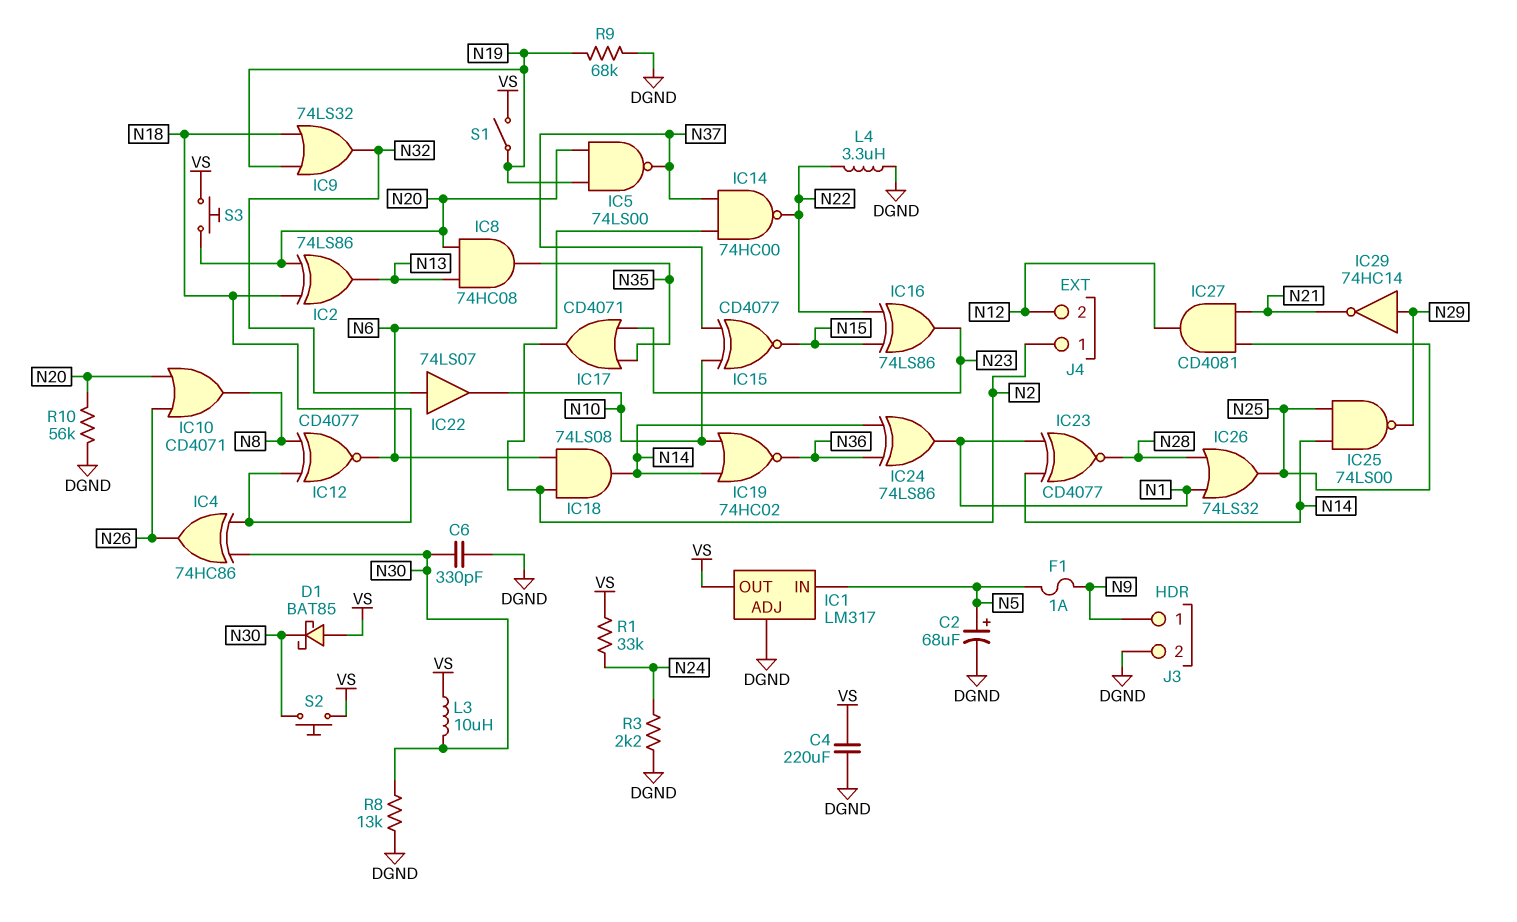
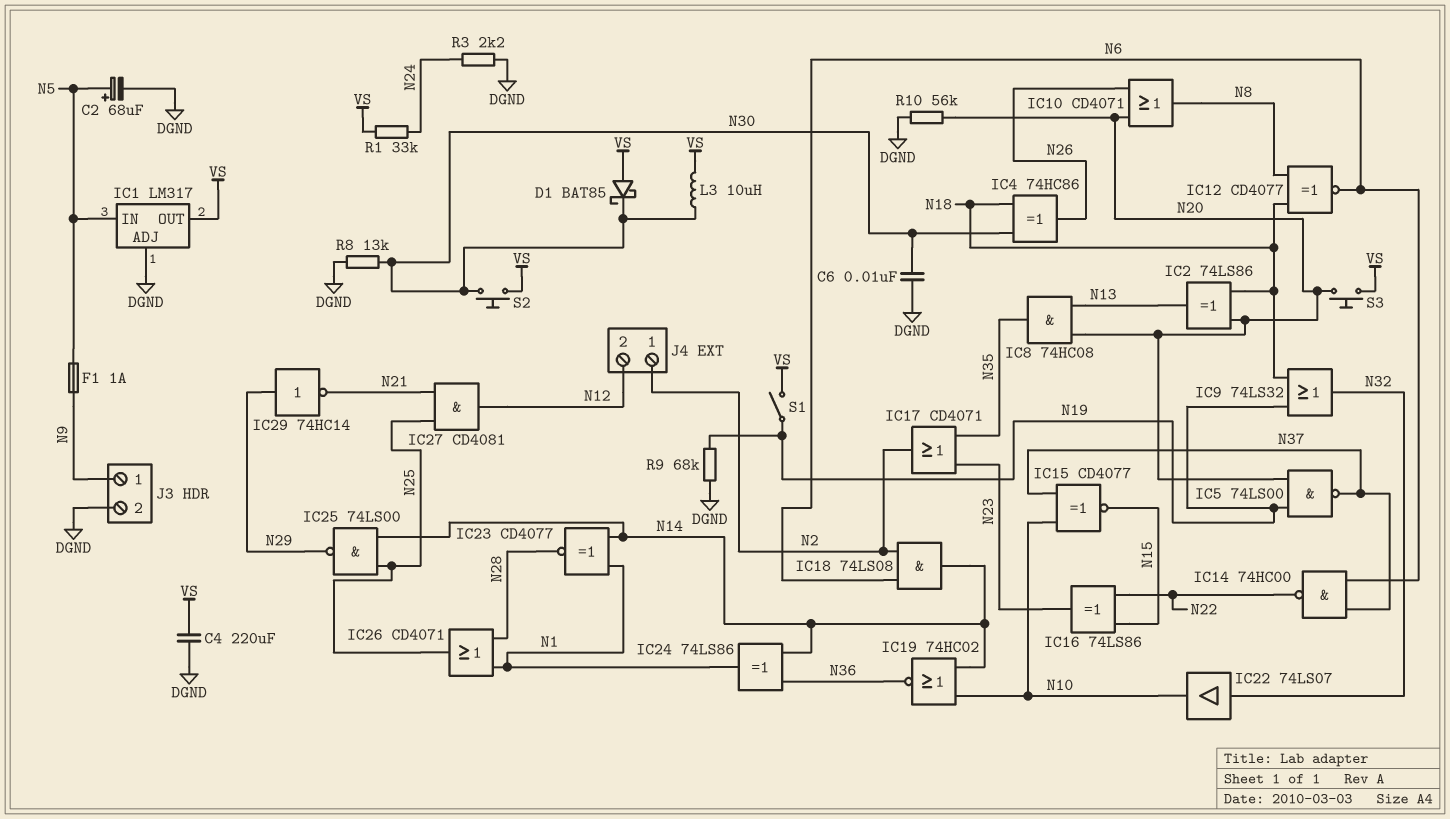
C6: 330pF (DGND, N30) -> 10nF (DGND, N30)
IC26: OR 74LS32 (in N1, in N28, out N25) -> OR CD4071 (in N1, in N28, out N25)
L4: 3.3uH (DGND, N22) -> none

